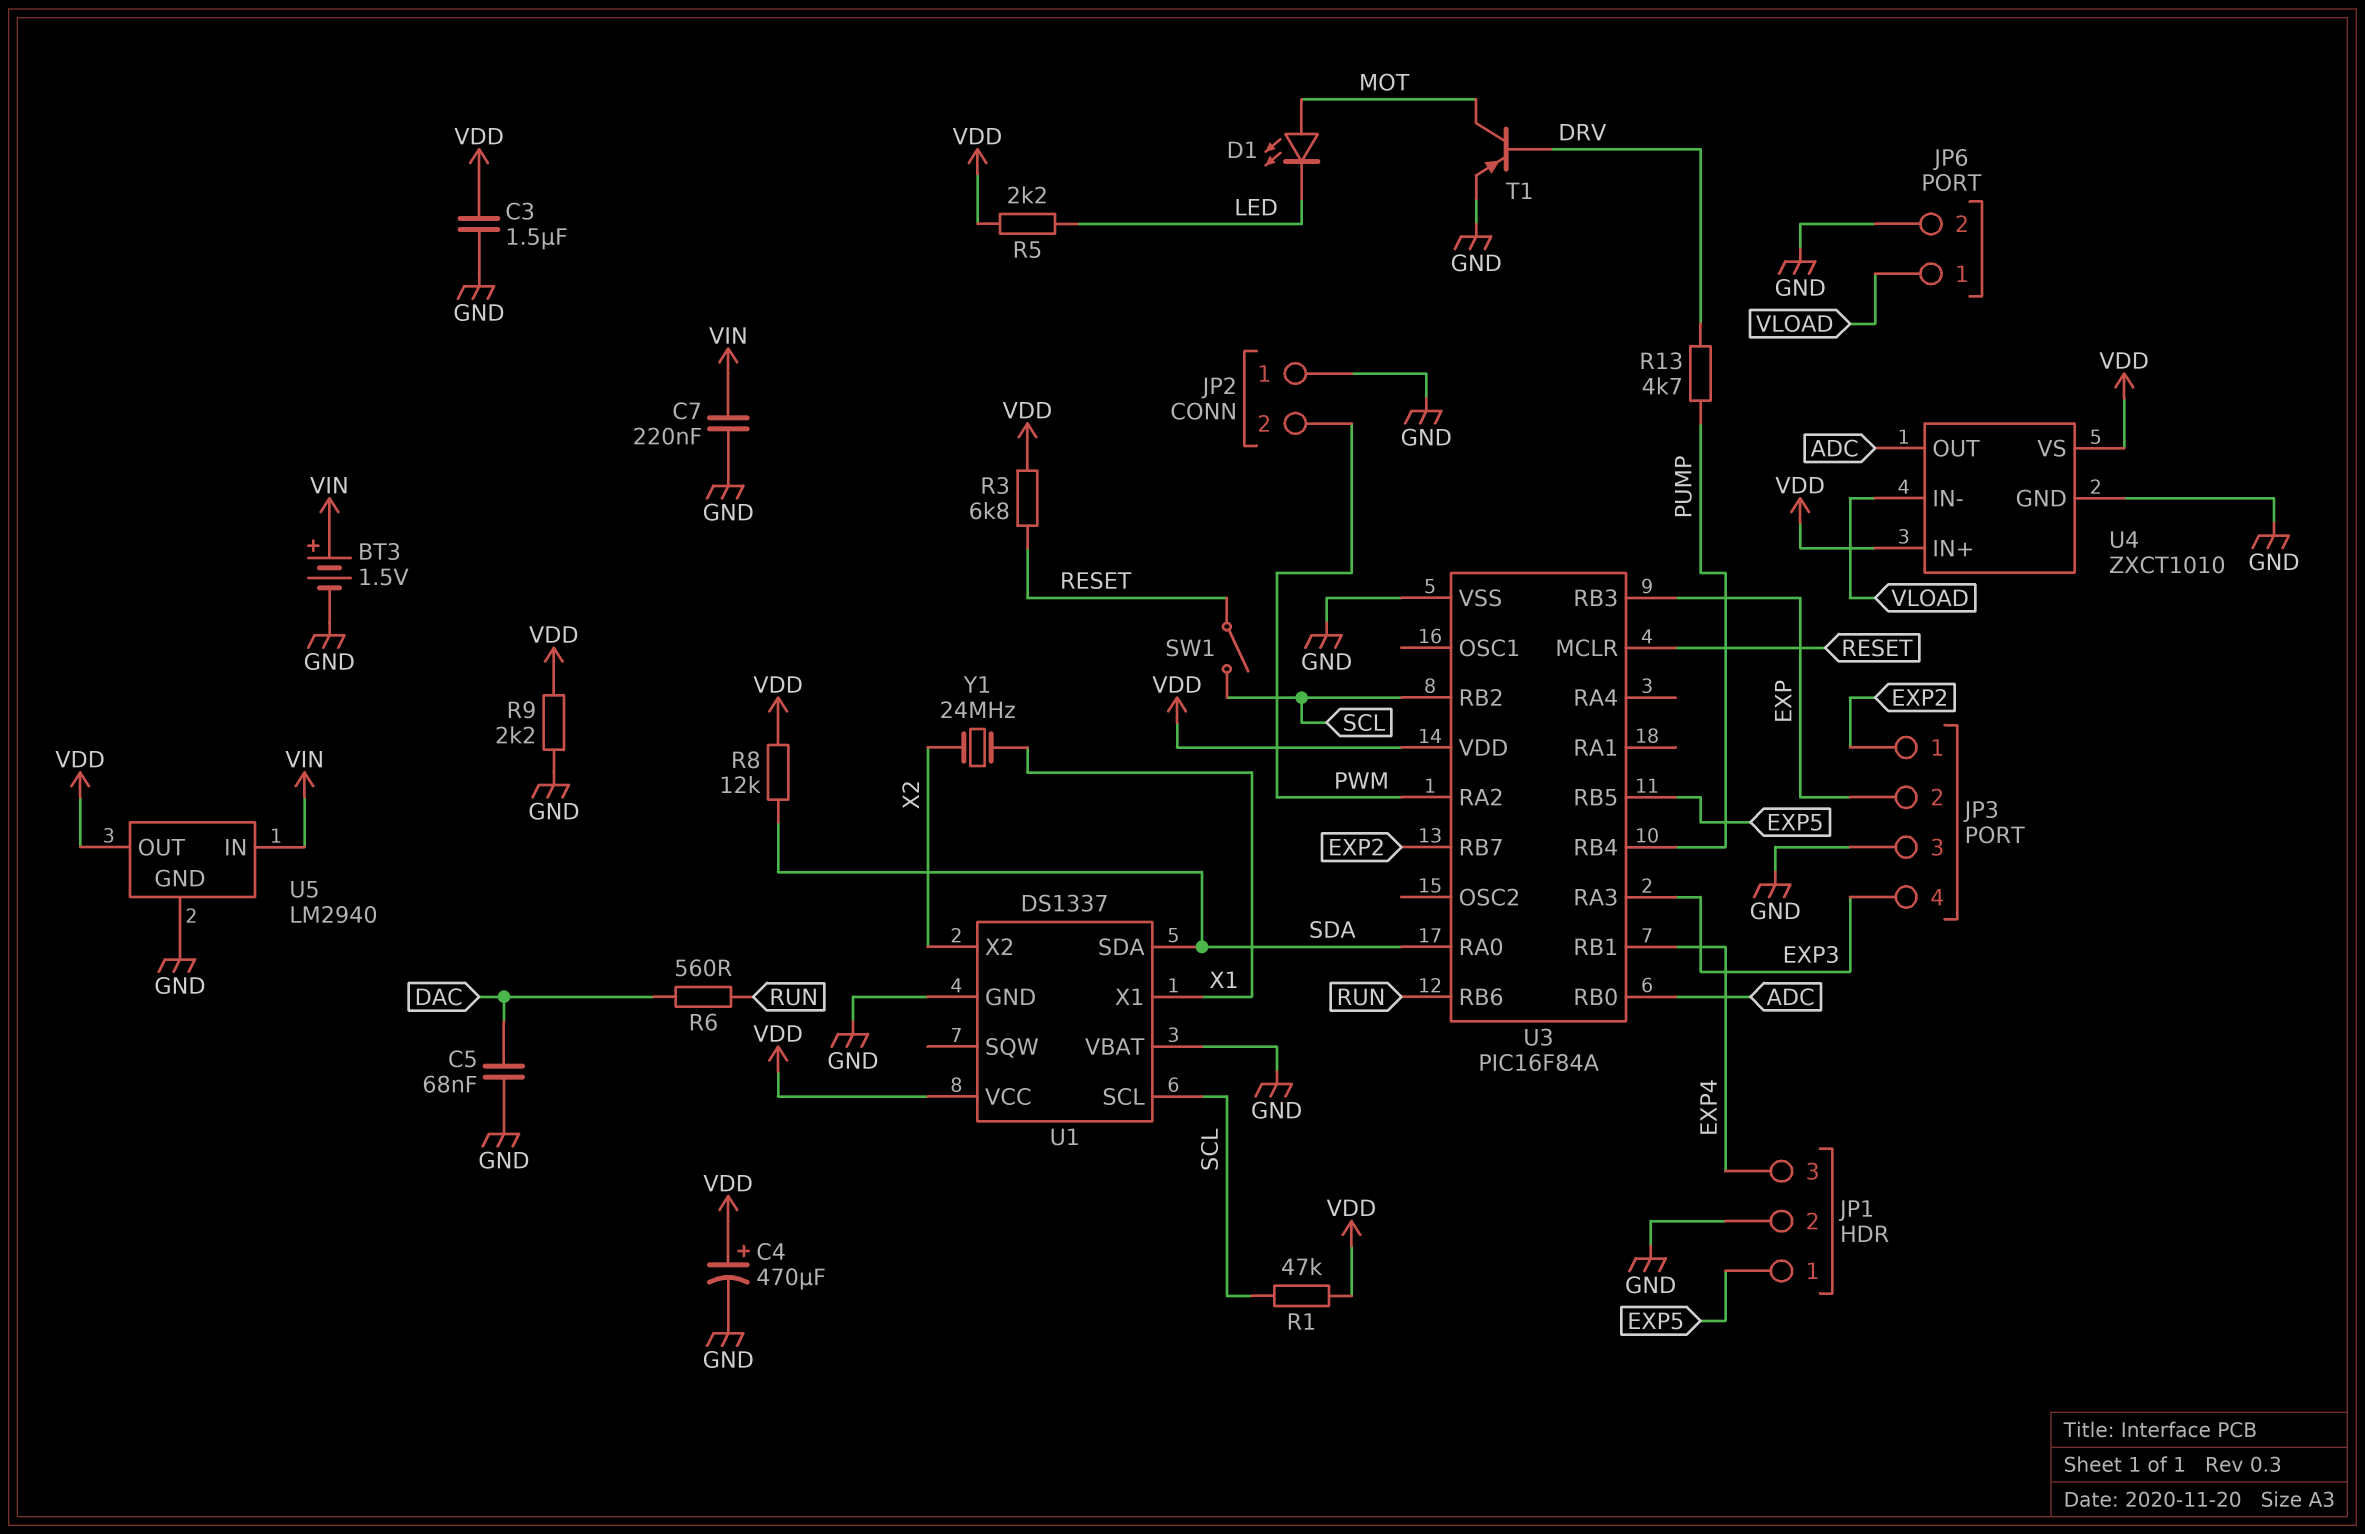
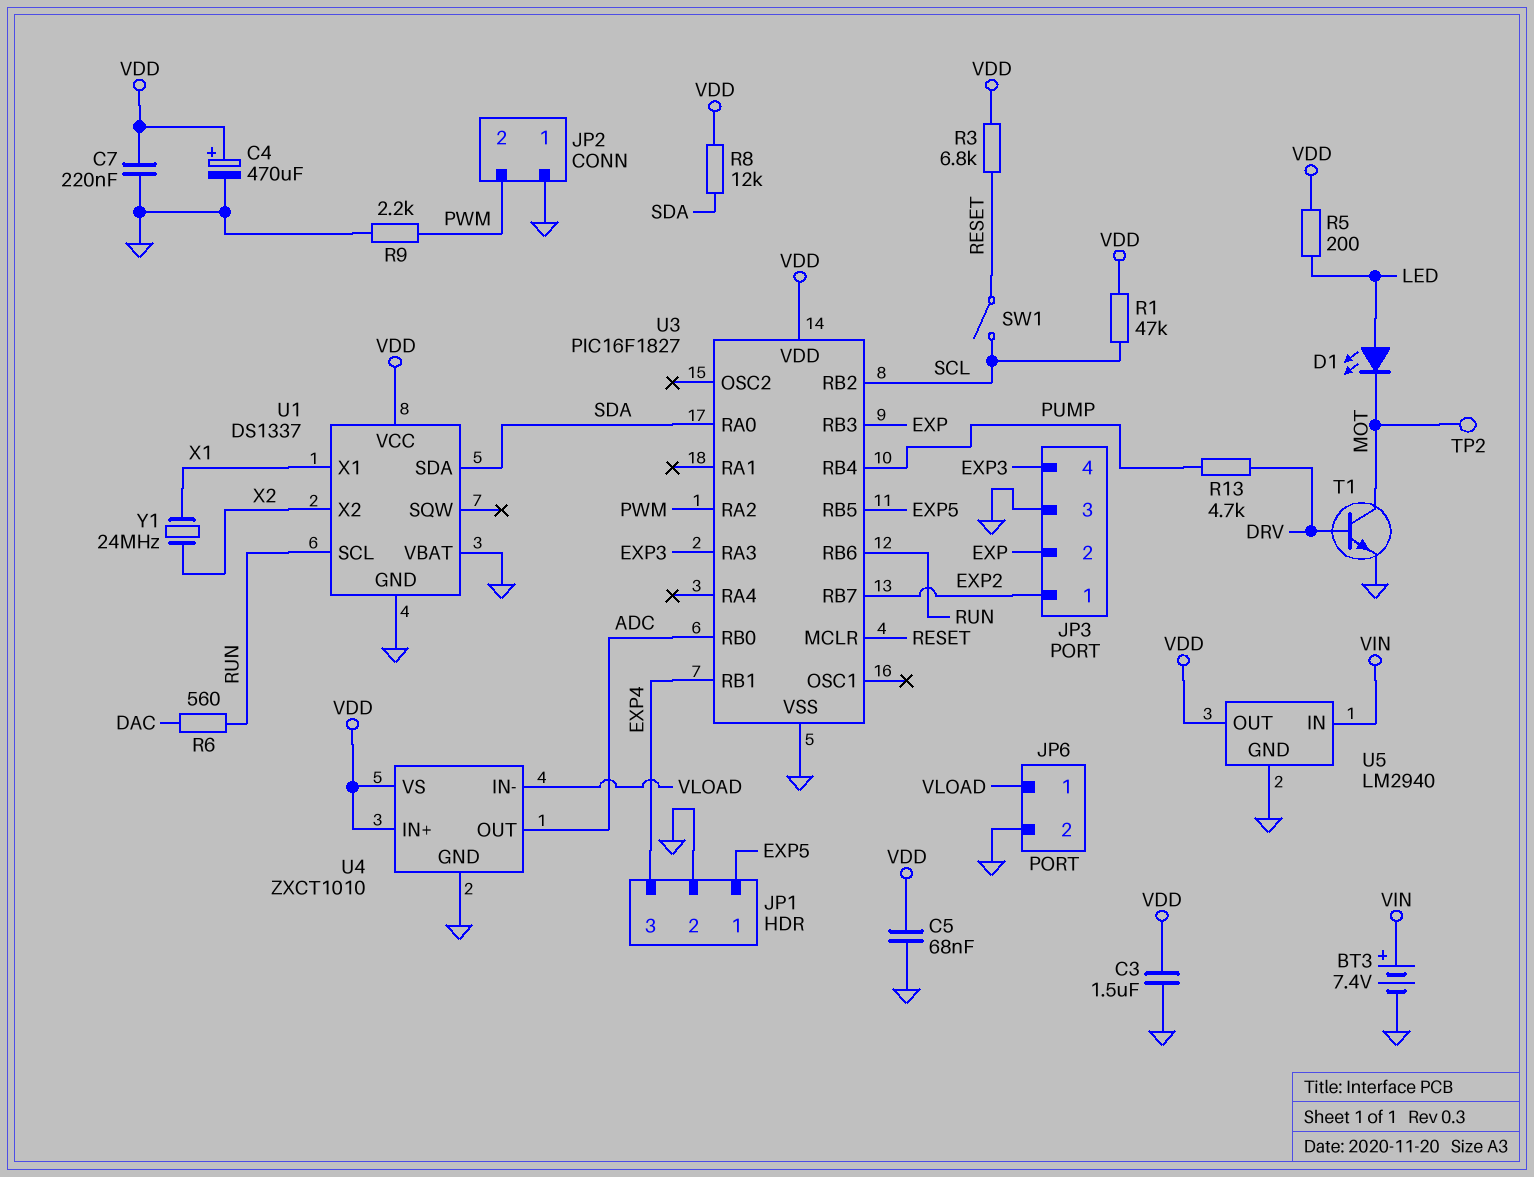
BT3: 1.5V (plus VIN, minus GND) -> 7.4V (plus VIN, minus GND)
C5: 68nF (DAC, GND) -> 68nF (GND, VDD)
C7: 220nF (GND, VIN) -> 220nF (GND, VDD)
D1: LED (A MOT, K LED) -> LED (A LED, K MOT)
R5: 2.2k (LED, VDD) -> 200 (LED, VDD)
R9: 2.2k (GND, VDD) -> 2.2k (GND, PWM)
T1: PNP (B DRV, C MOT, E GND) -> NPN (B DRV, C MOT, E GND)
TP2: none -> test point (MOT)
U1 pin SCL: SCL -> RUN
U3: PIC16F84A -> PIC16F1827

